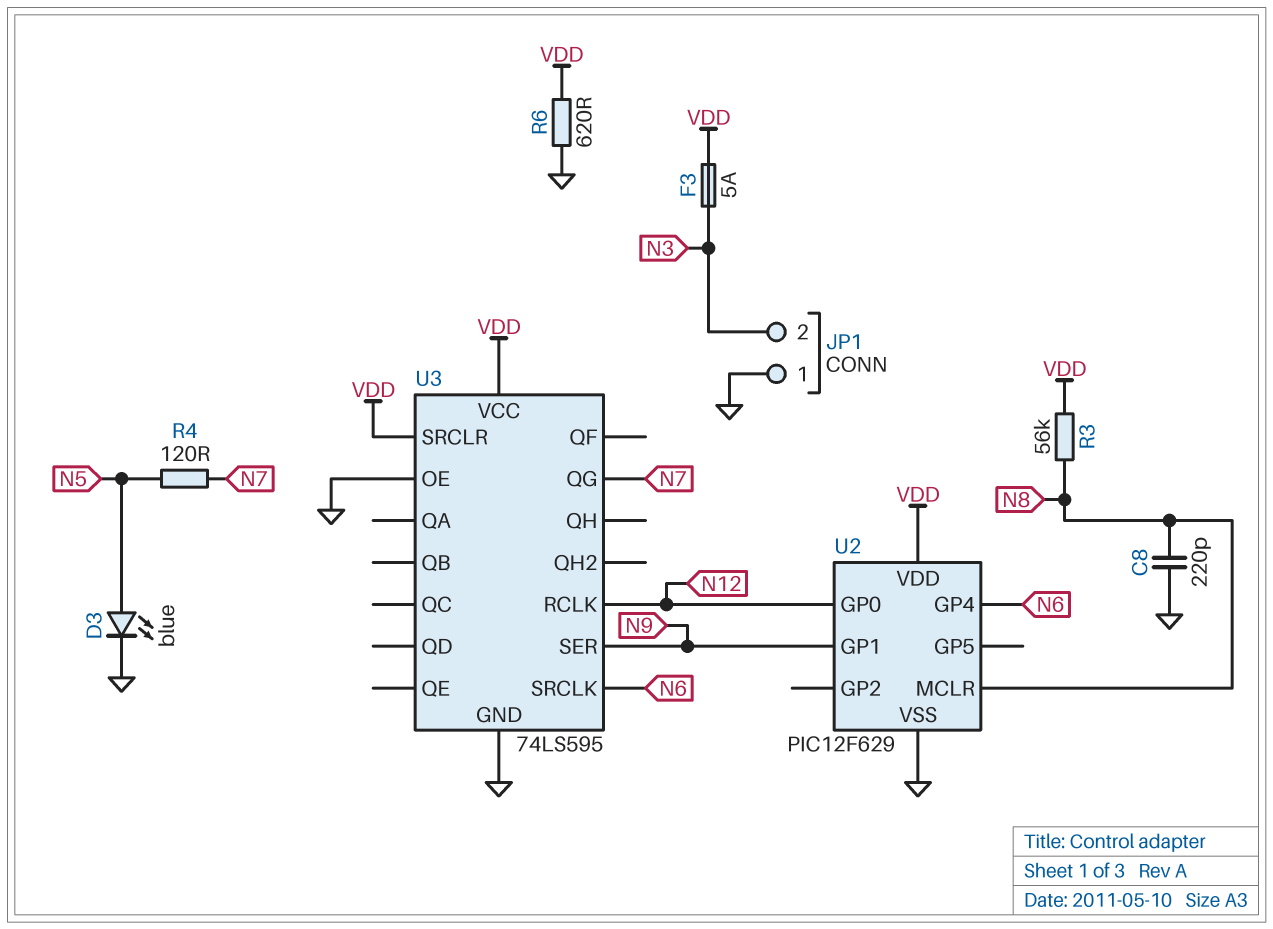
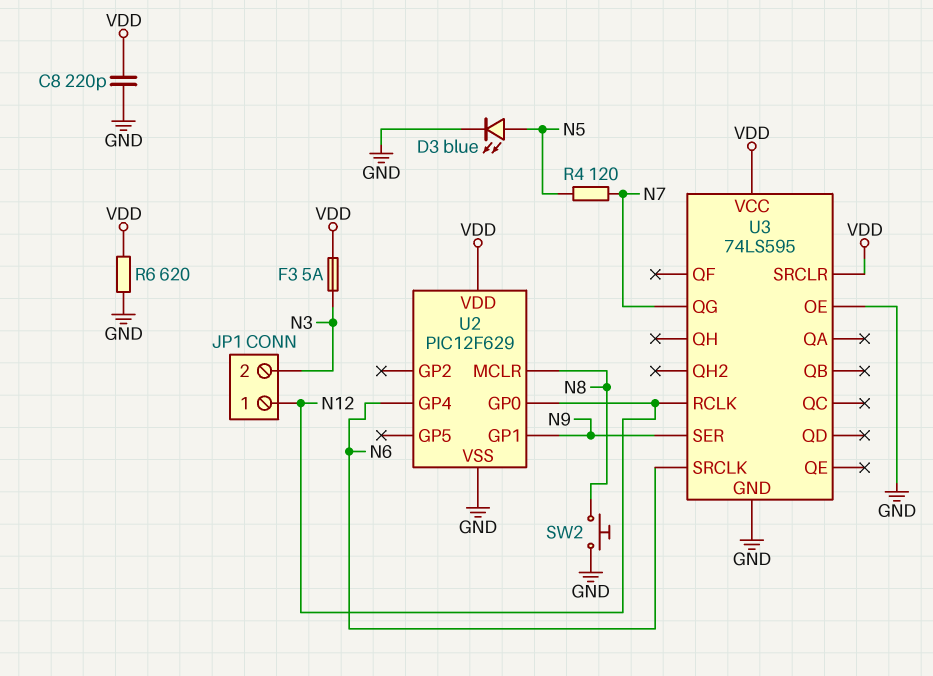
C8: 220pF (GND, N8) -> 220pF (GND, VDD)
JP1 pin 1: GND -> N12
R3: 56k (N8, VDD) -> none
SW2: none -> button (GND, N8)

